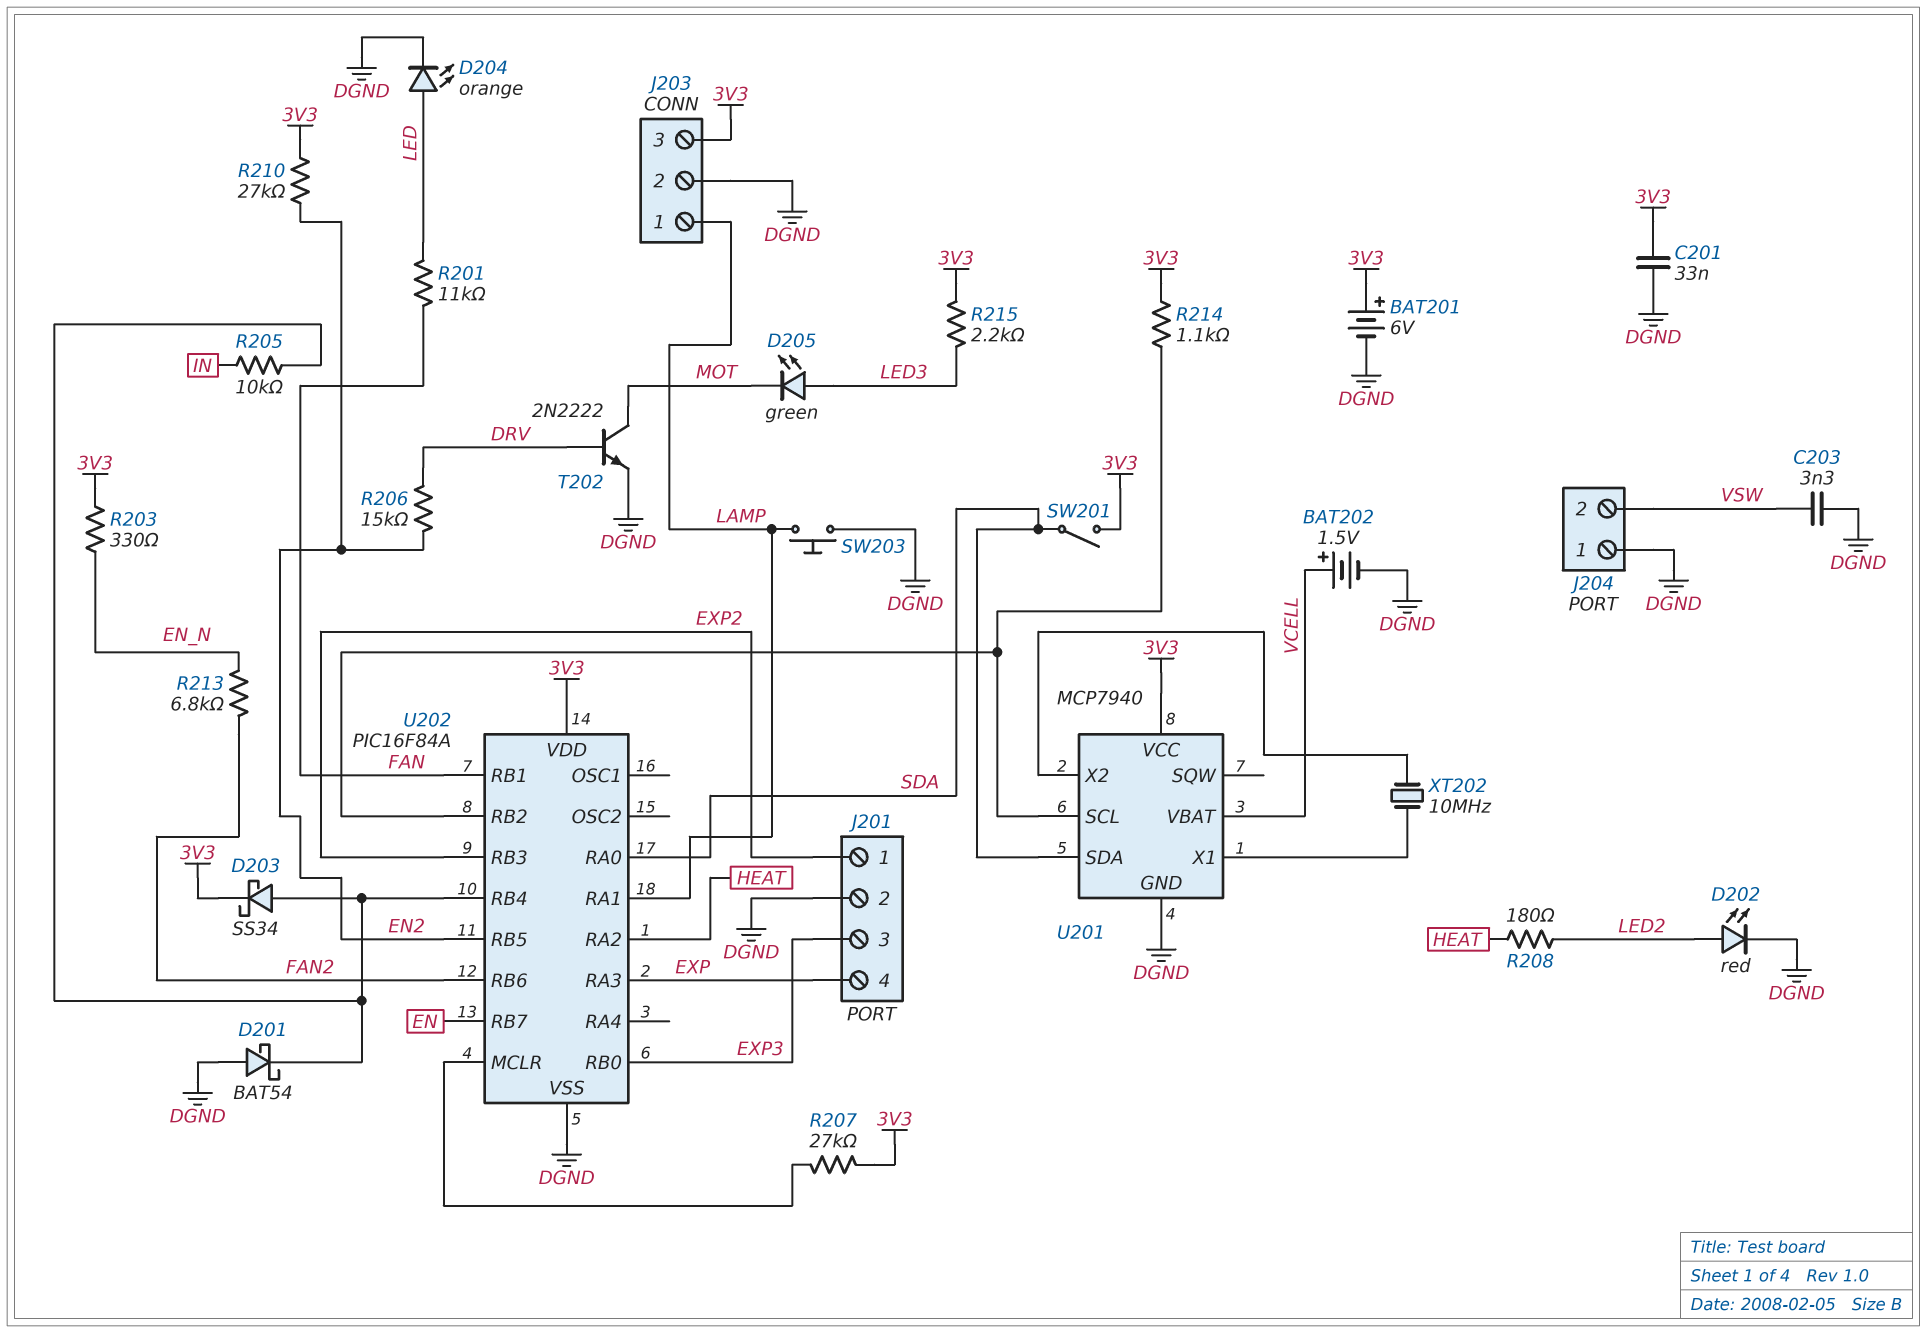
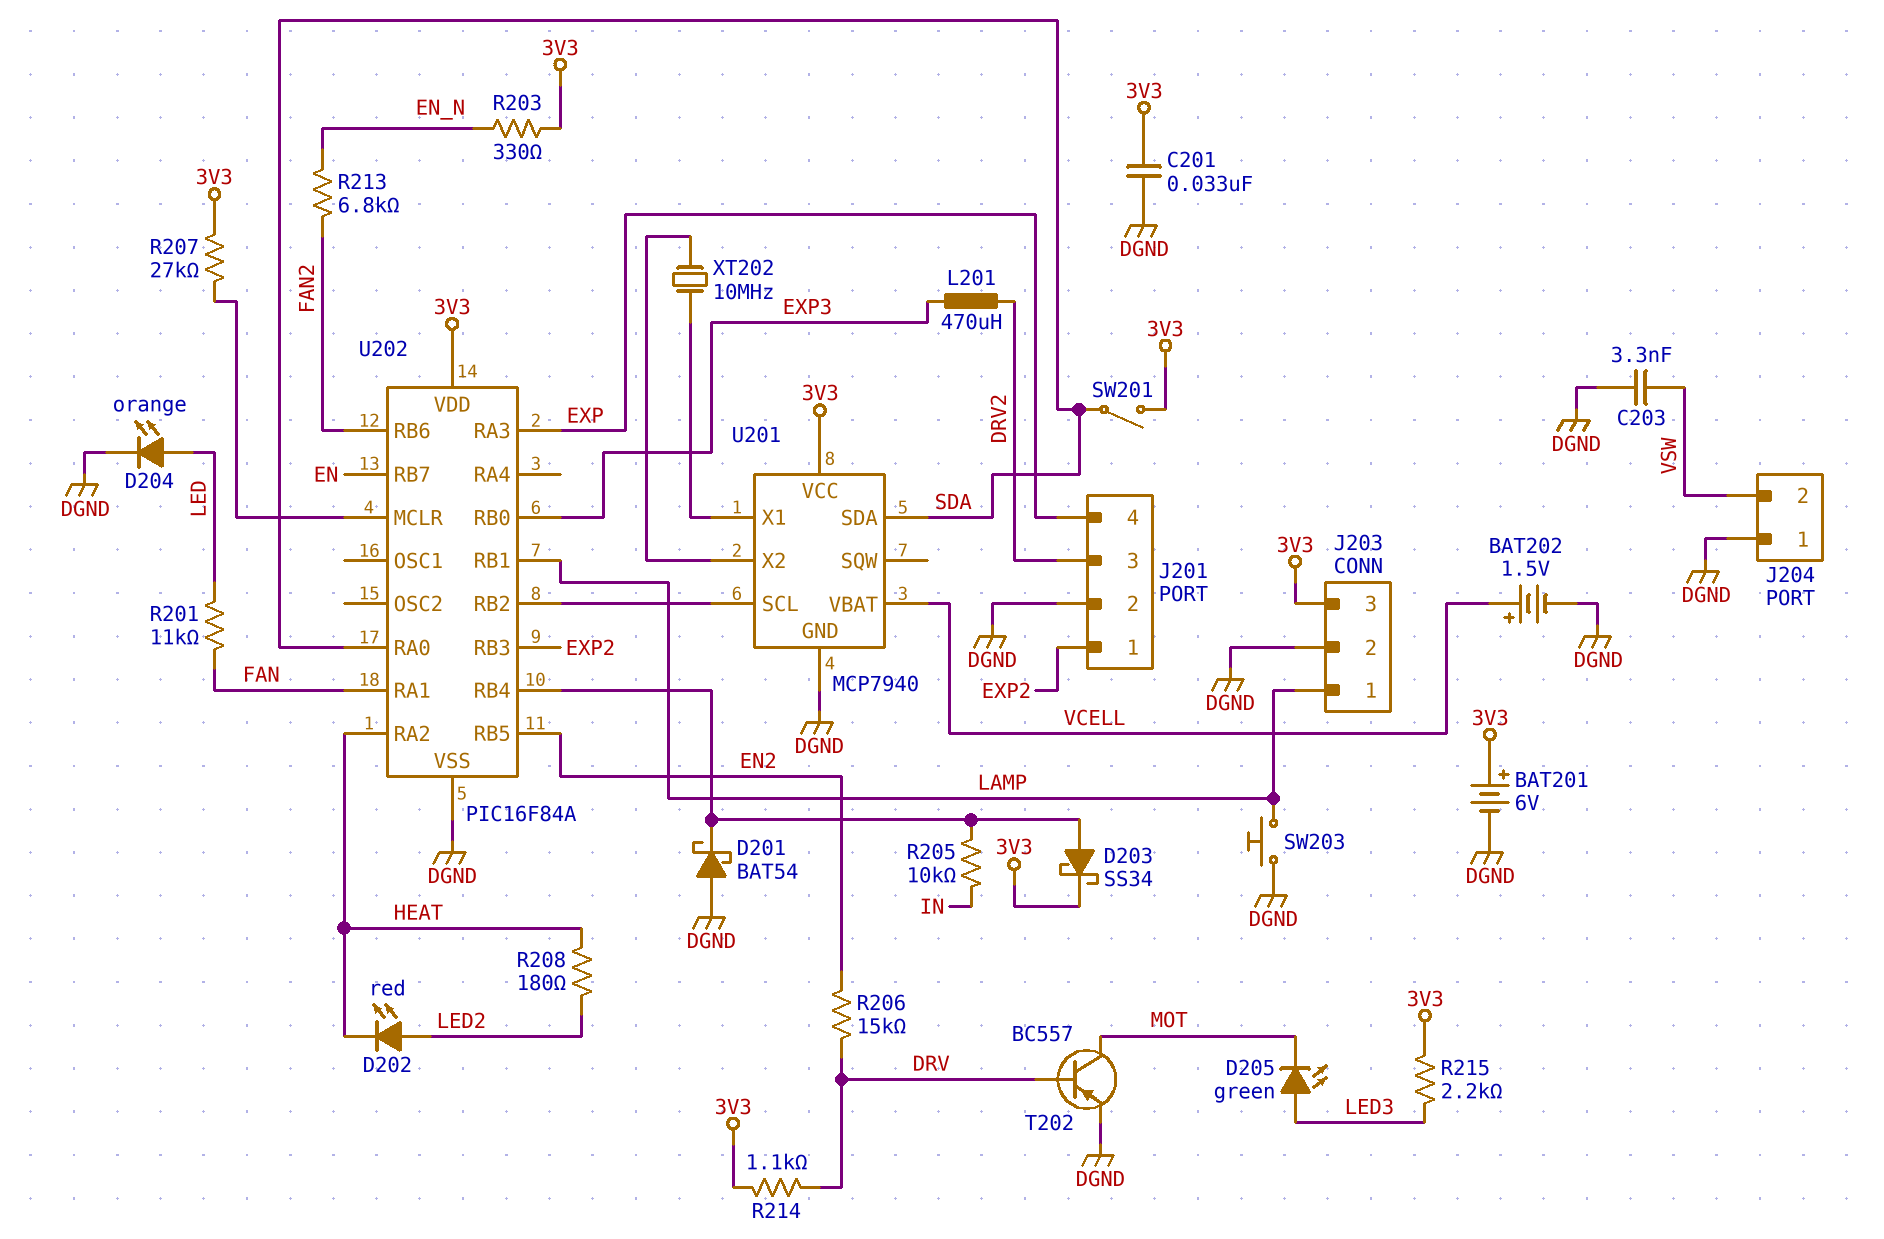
D202: LED red (A LED2, K DGND) -> LED red (A LED2, K HEAT)
J201 pin 3: EXP3 -> DRV2
L201: none -> 470uH (DRV2, EXP3)
R210: 27k (3V3, EN2) -> none
R214: 1.1k (3V3, U201/SCL) -> 1.1k (3V3, DRV)
T202: NPN 2N2222 (B DRV, C MOT, E DGND) -> PNP BC557 (B DRV, C MOT, E DGND)
U202 pin RA1: LAMP -> FAN
U202 pin RB1: FAN -> LAMP

